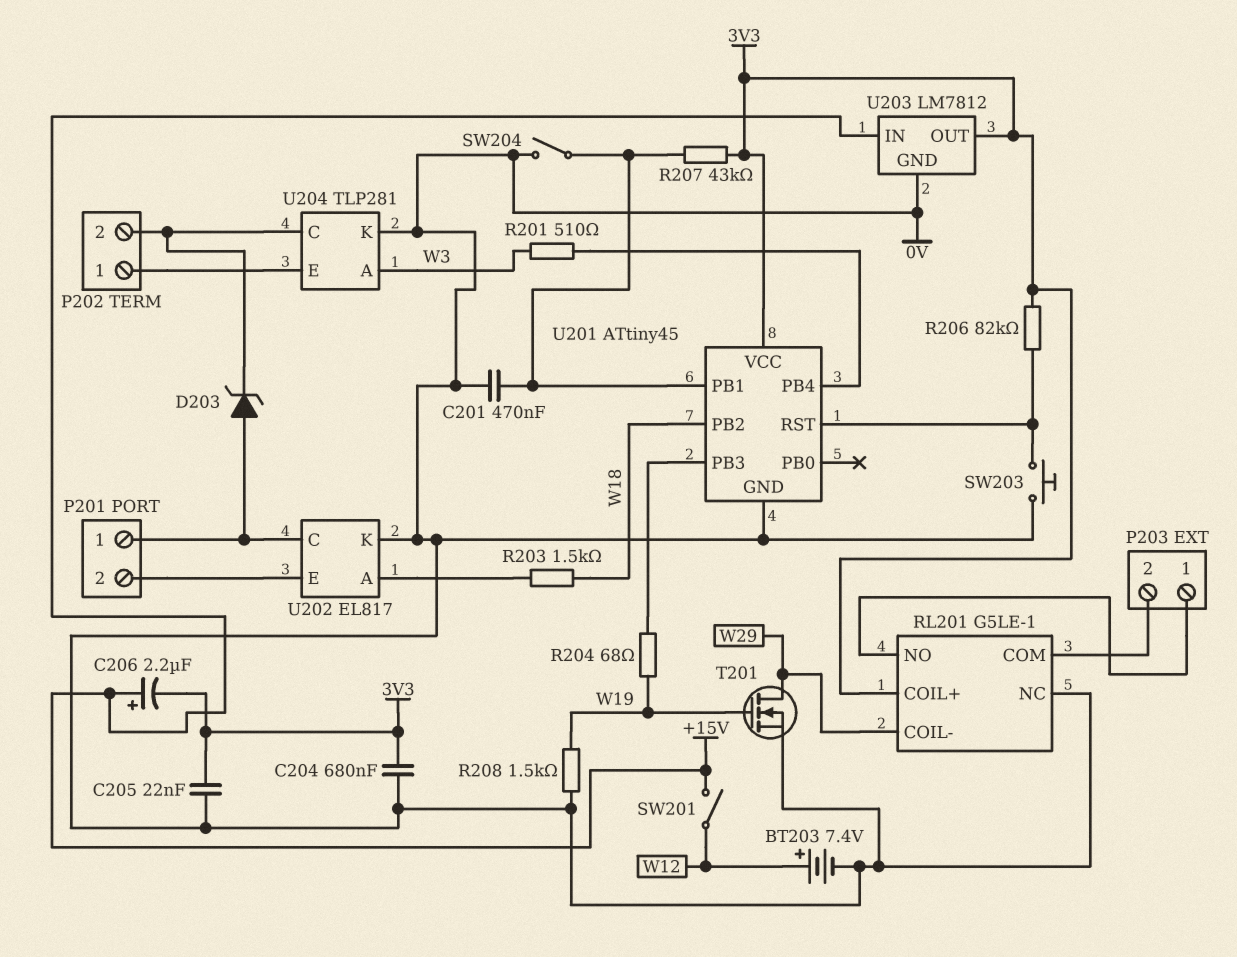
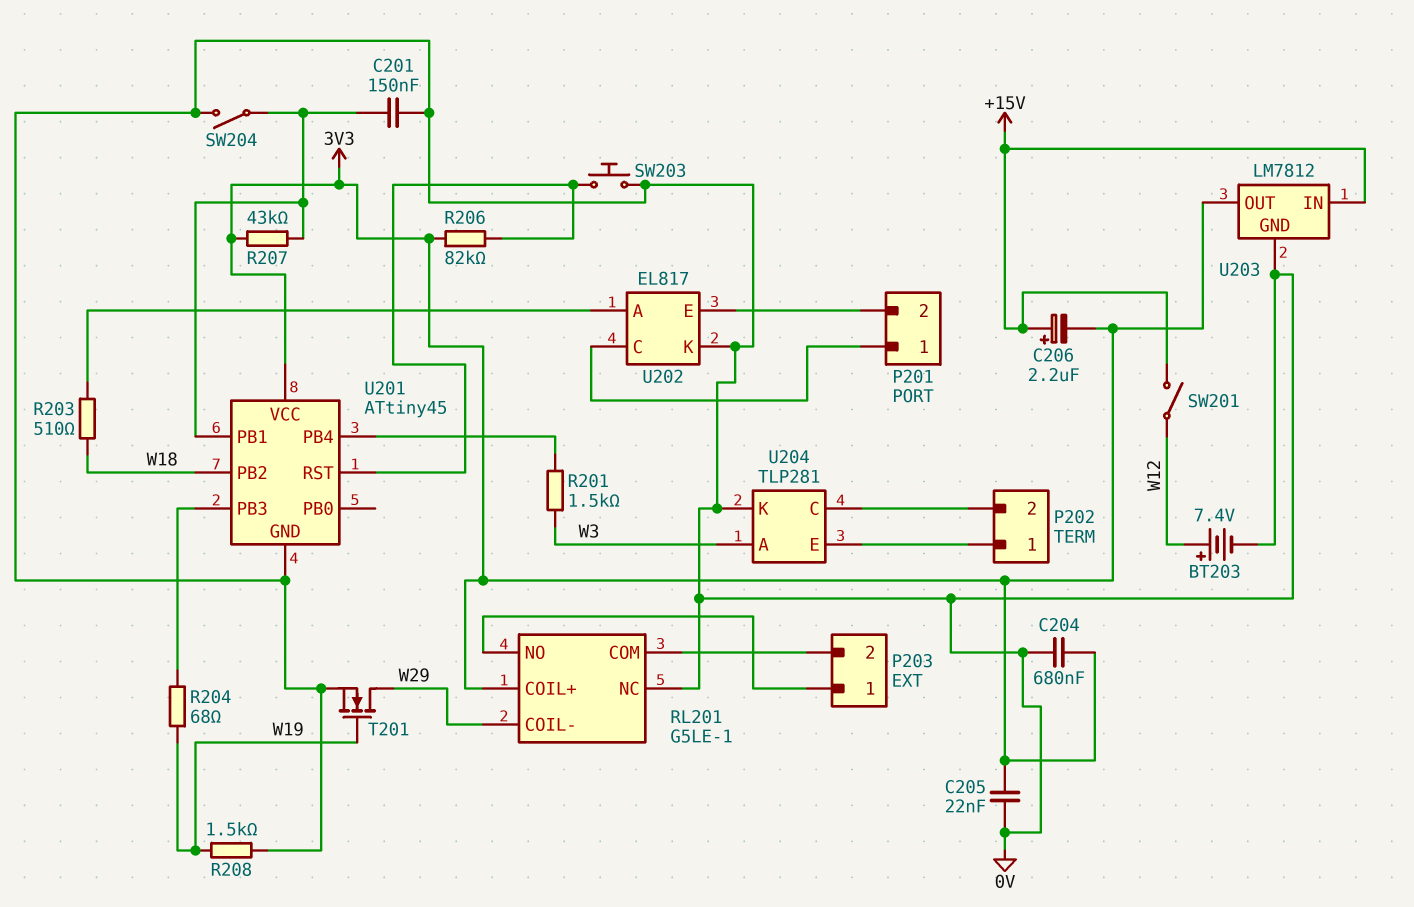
C201: 470nF (0V, U201/PB1) -> 150nF (0V, U201/PB1)
D203: zener (A P201/1, K P202/2) -> none
R201: 510 (U201/PB4, W3) -> 1.5k (U201/PB4, W3)
R203: 1.5k (U202/A, W18) -> 510 (U202/A, W18)

